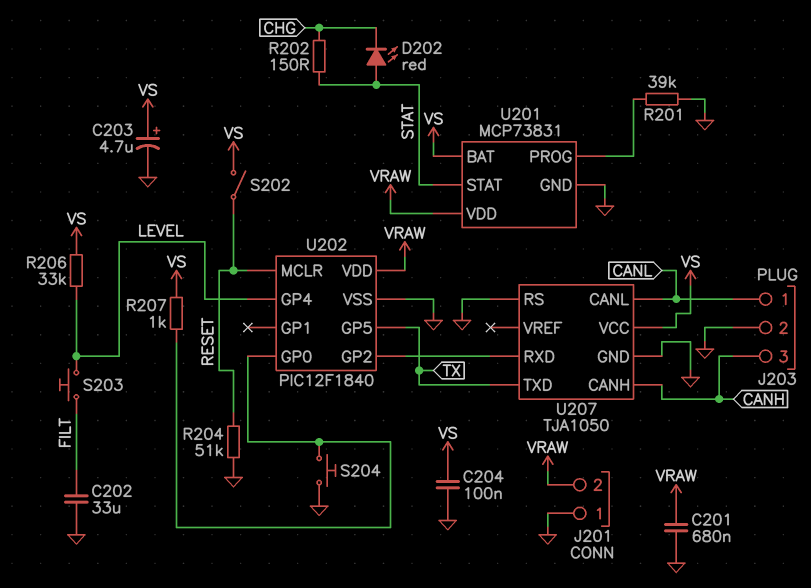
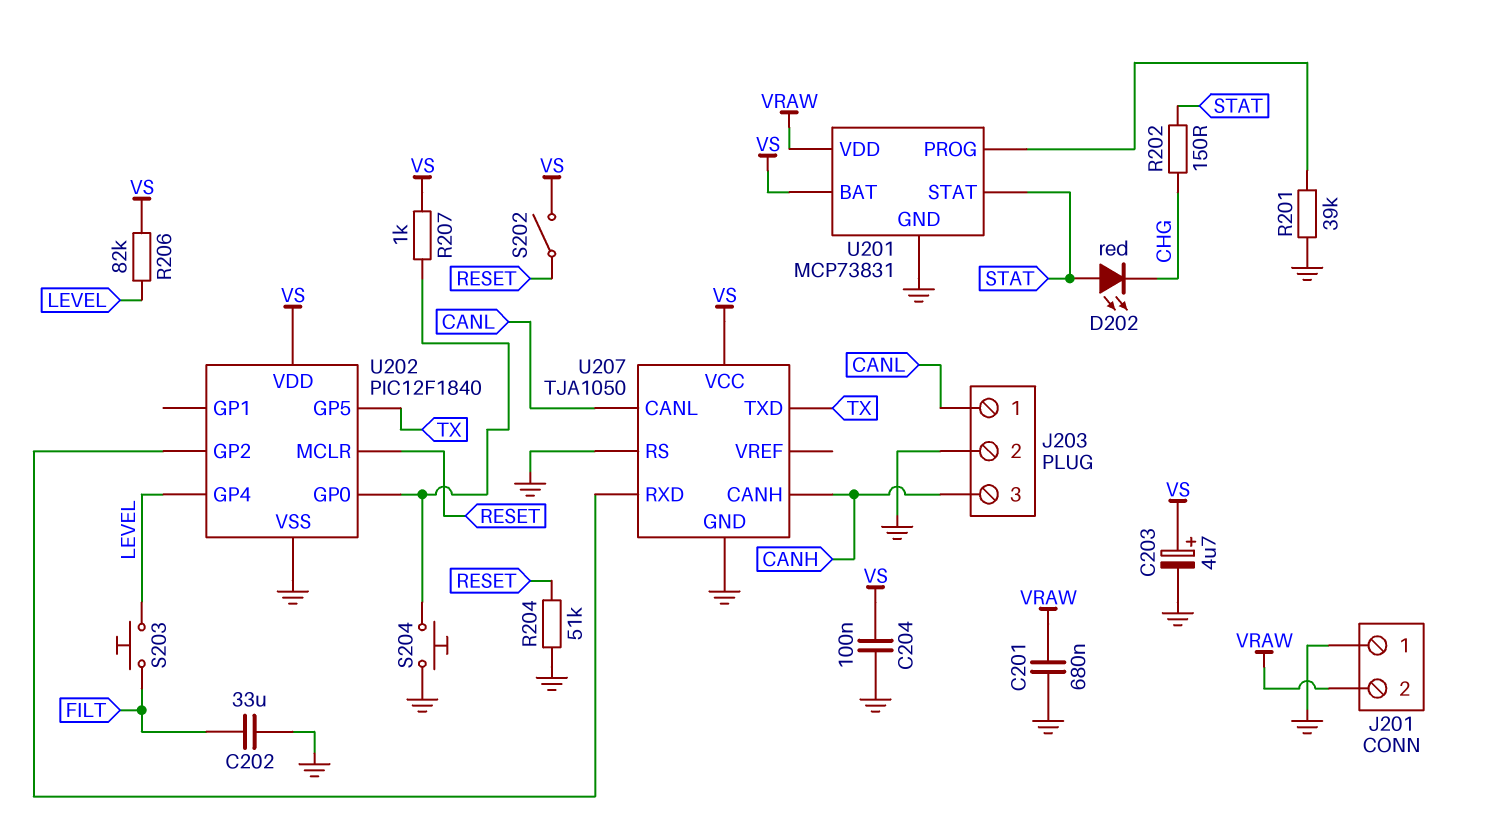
R206: 33k (LEVEL, VS) -> 82k (LEVEL, VS)
U202 pin VDD: VRAW -> VS

